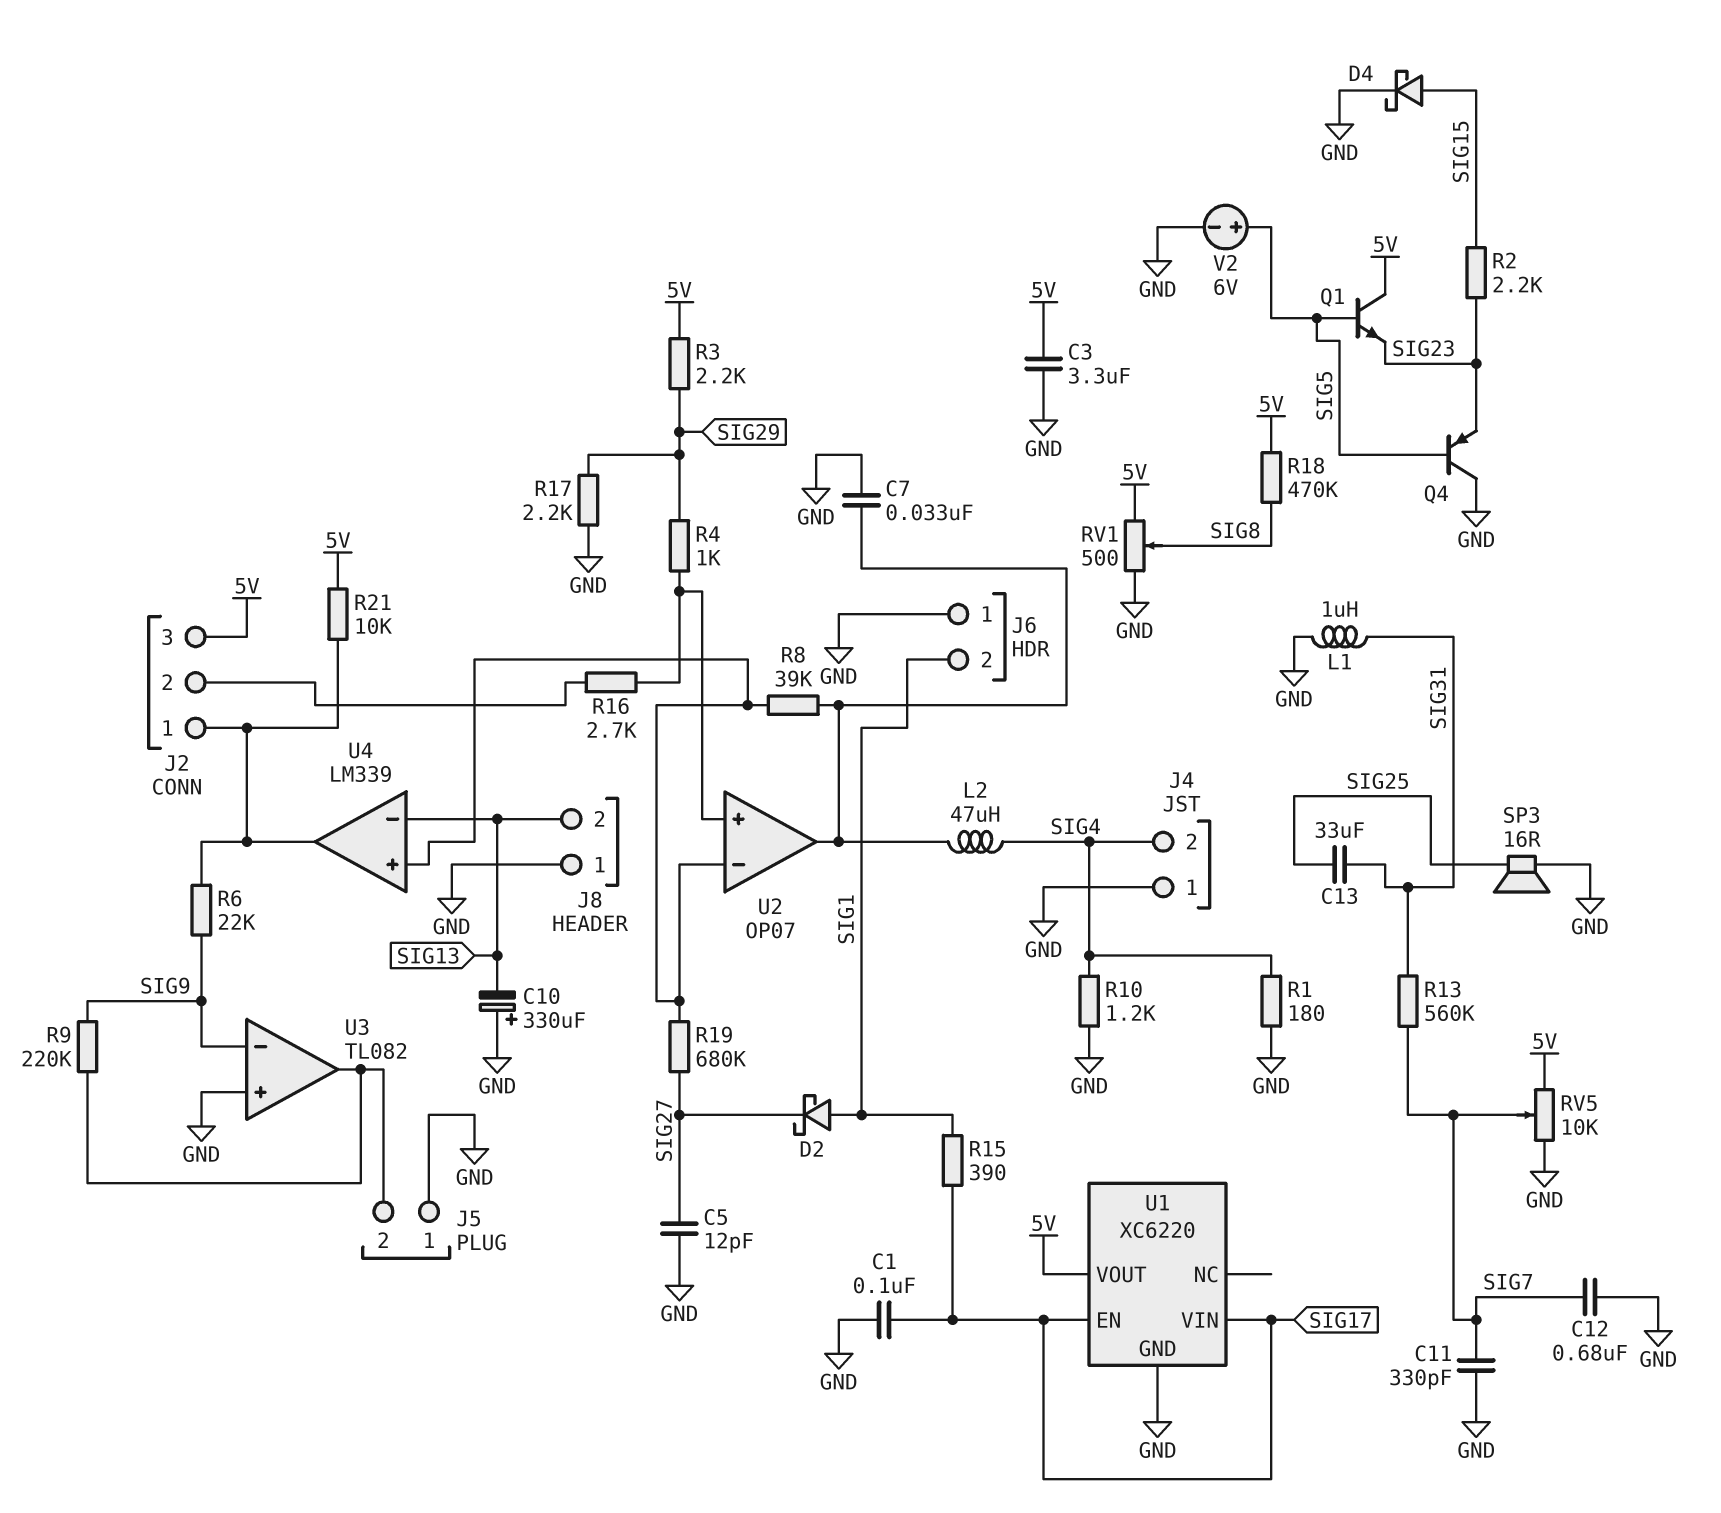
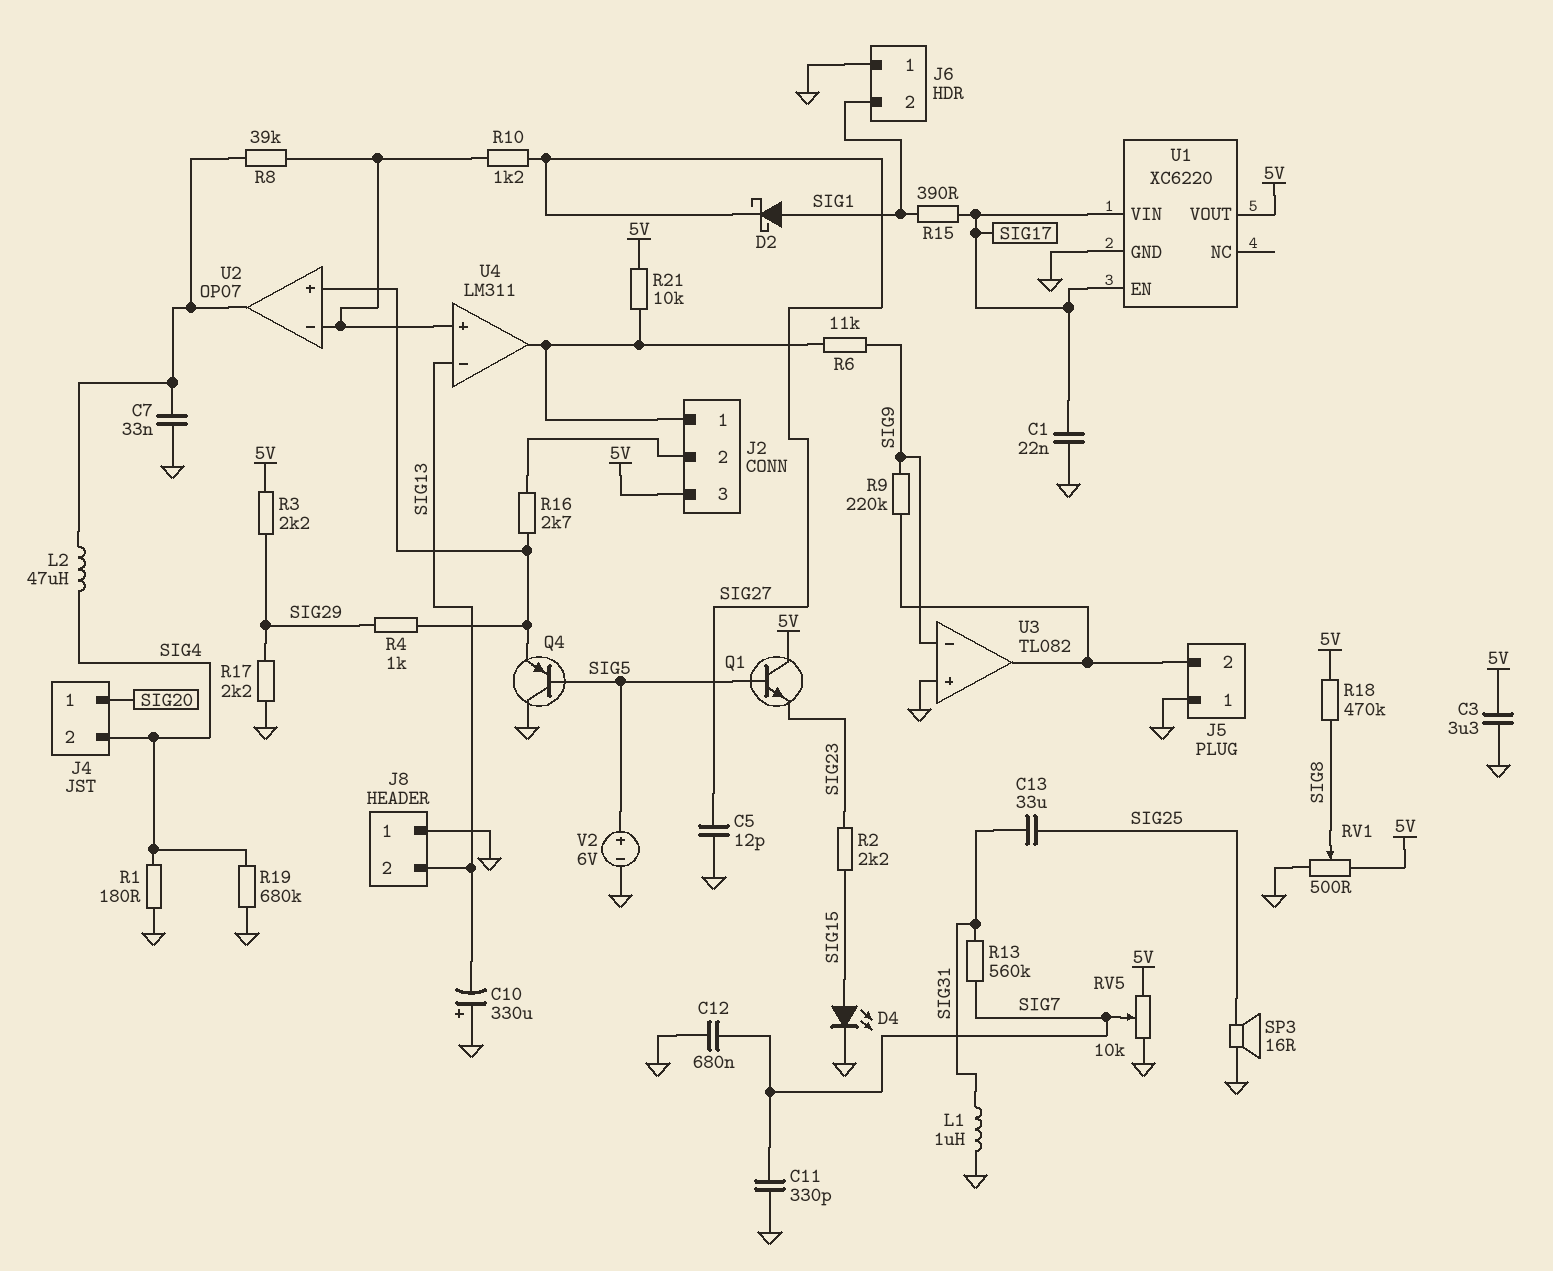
C1: 100nF (GND, SIG17) -> 22nF (GND, SIG17)
D4: schottky (A SIG15, K GND) -> LED (A SIG15, K GND)
J4 pin 1: GND -> SIG20
Q4: PNP (B SIG5, C GND, E SIG23) -> PNP (B SIG5, C GND, E U2/in+)
R6: 22k (J2/1, SIG9) -> 11k (J2/1, SIG9)
R10: 1.2k (GND, SIG4) -> 1.2k (SIG27, U2/in-)
R19: 680k (SIG27, U2/in-) -> 680k (GND, SIG4)
U4: LM339 -> LM311

